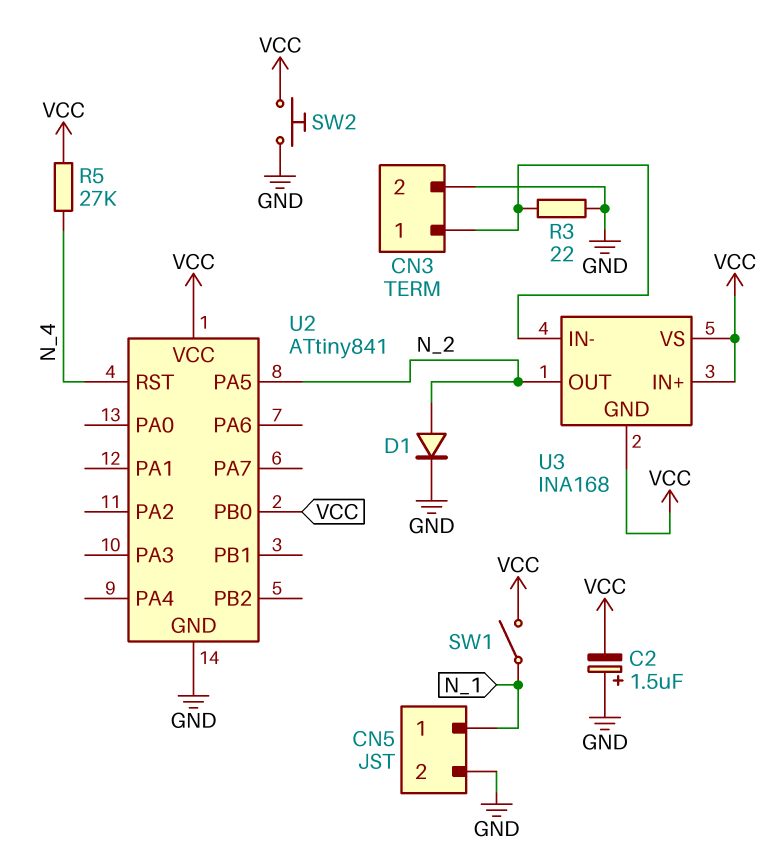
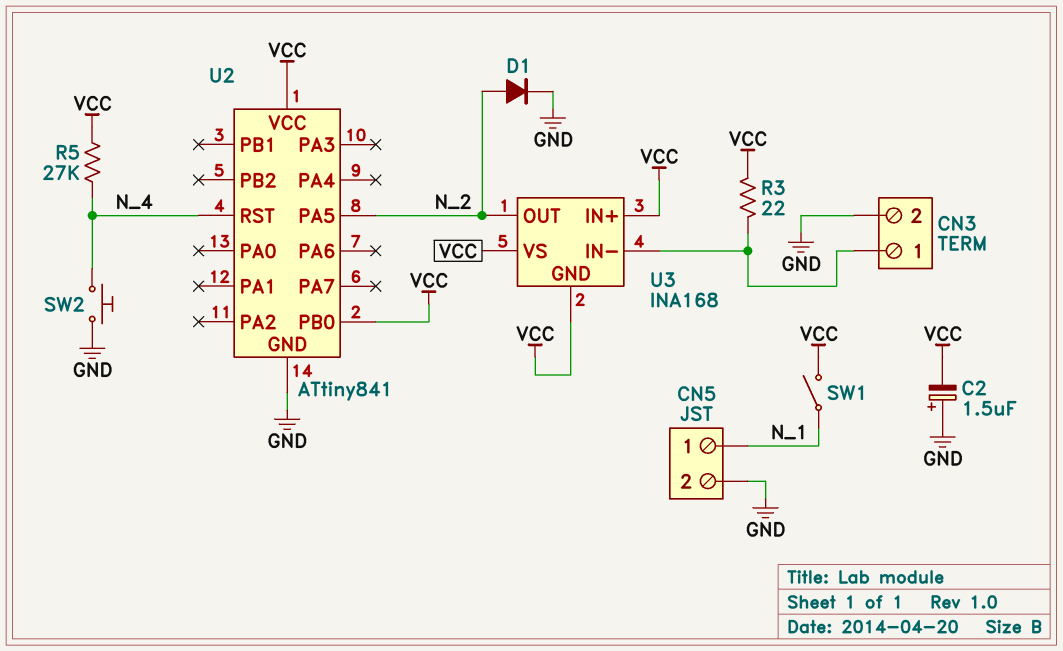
R3: 22 (CN3/1, GND) -> 22 (CN3/1, VCC)
SW2: button (GND, VCC) -> button (GND, N_4)

